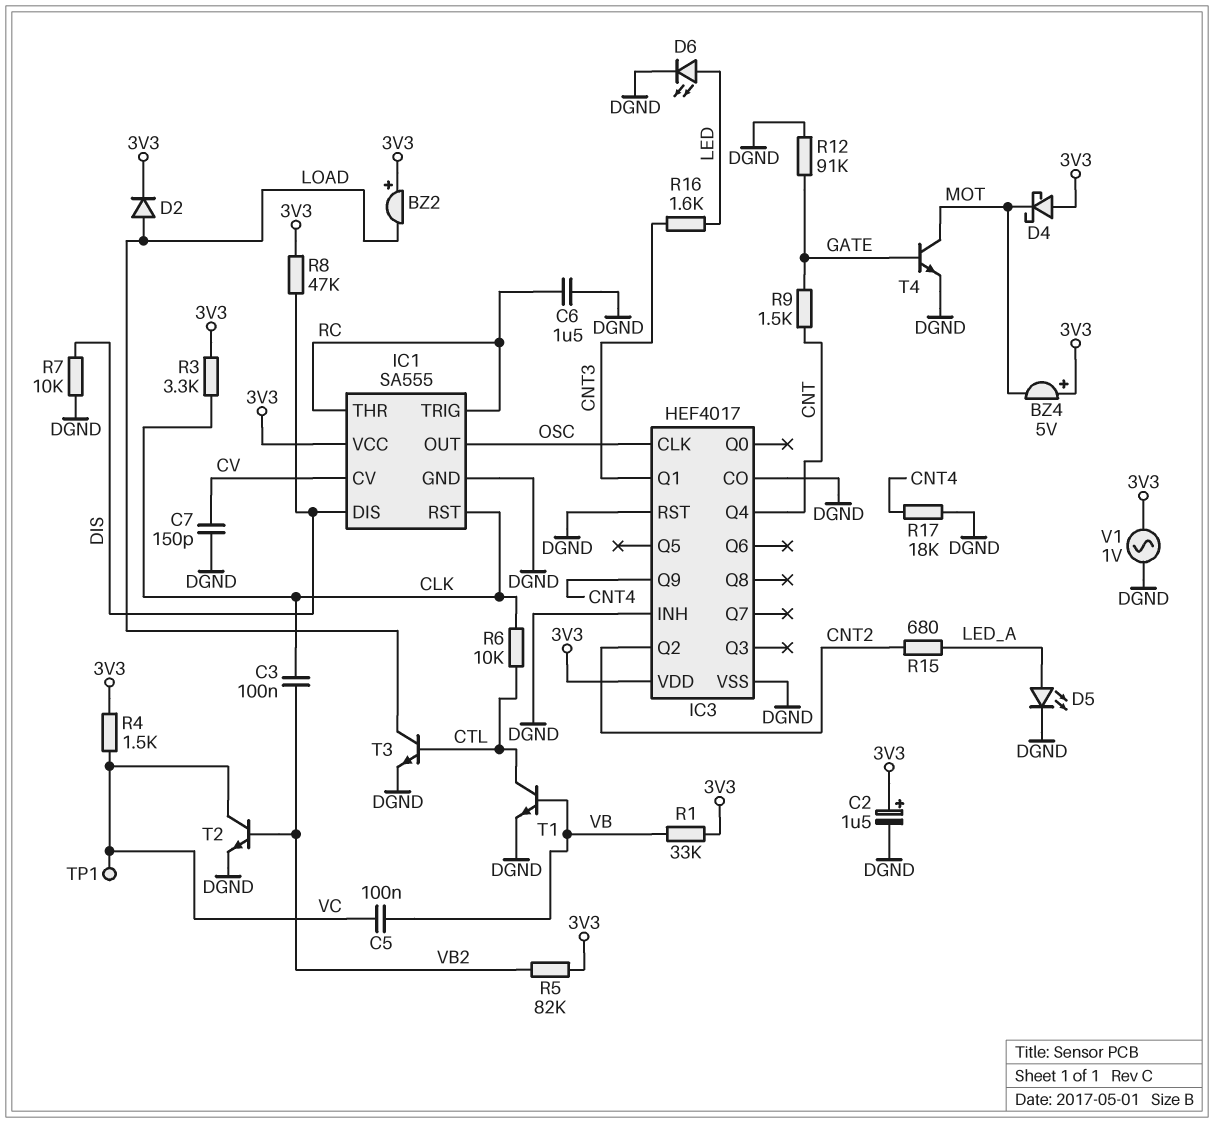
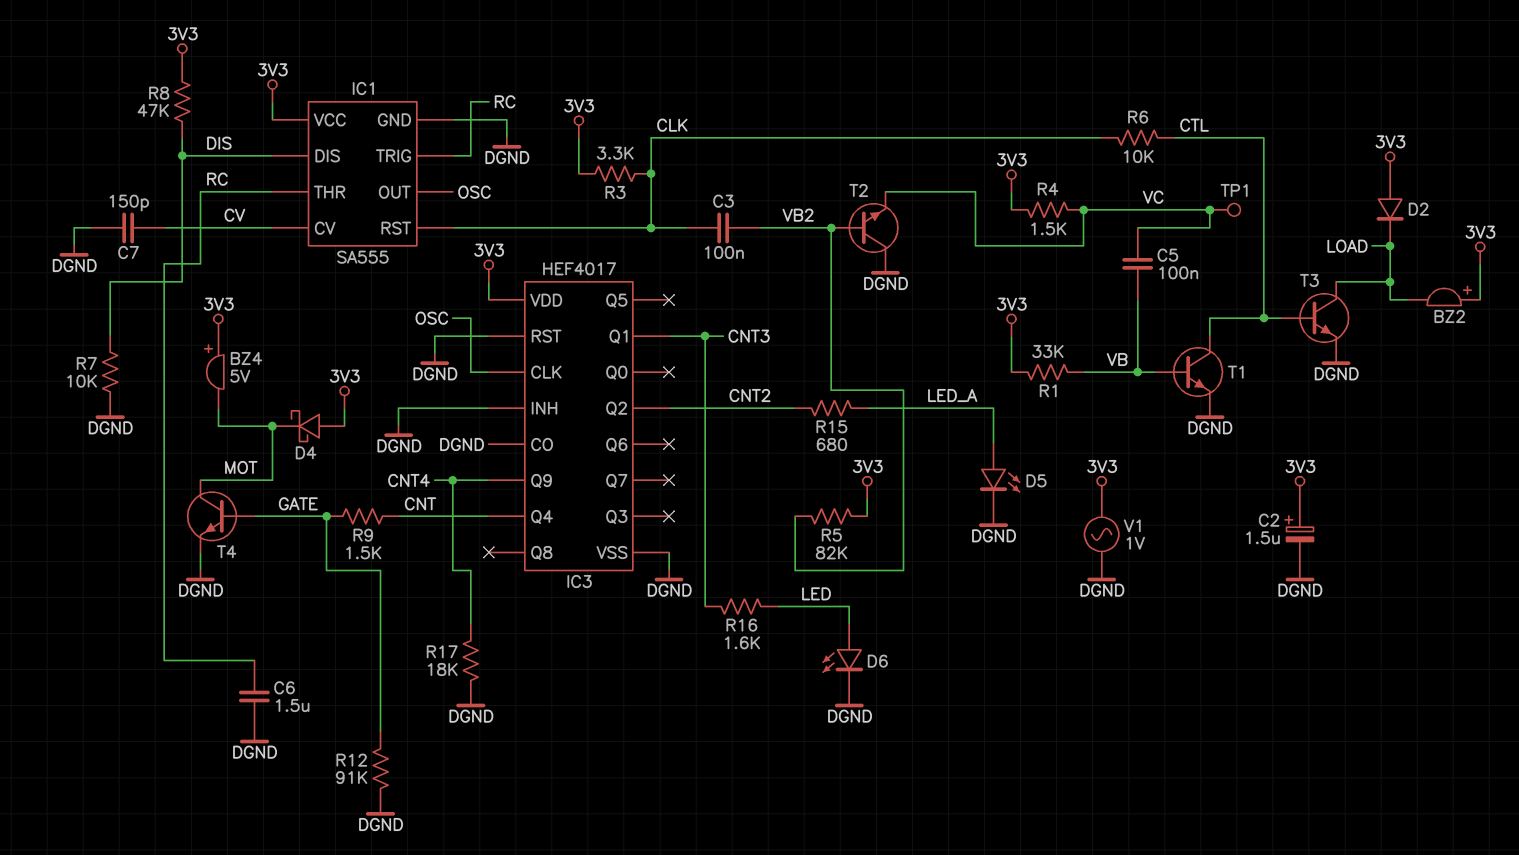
D2: diode (A LOAD, K 3V3) -> diode (A 3V3, K LOAD)
T2: NPN (B VB2, C VC, E DGND) -> NPN (B VB2, C DGND, E VC)

